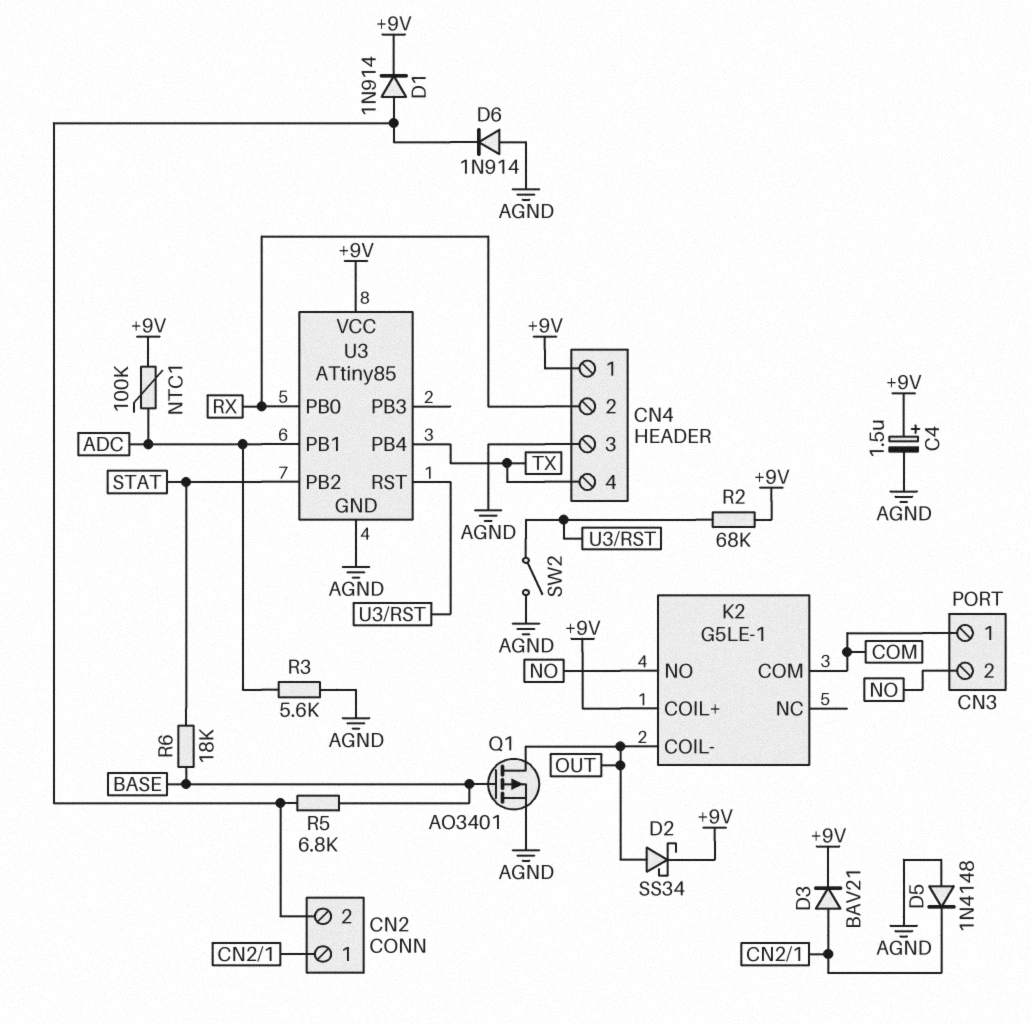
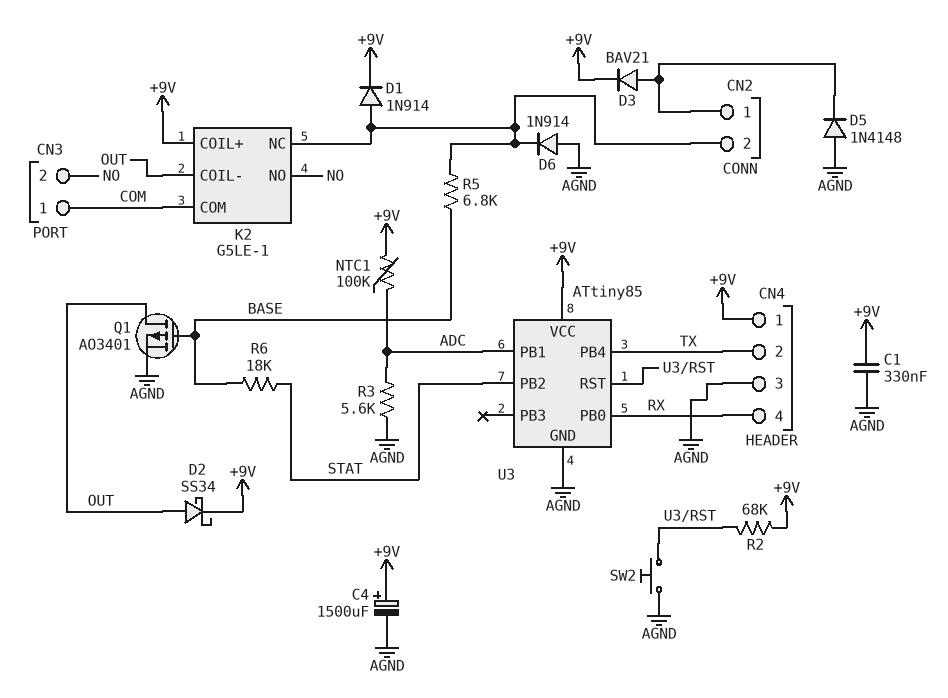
C1: none -> 330nF (+9V, AGND)
C4: 1.5uF (plus +9V, minus AGND) -> 1500uF (plus +9V, minus AGND)
CN4 pin 2: RX -> TX
CN4 pin 4: TX -> RX
K2 pin NC: none -> CN2/2
SW2: switch (AGND, U3/RST) -> button (AGND, U3/RST)

